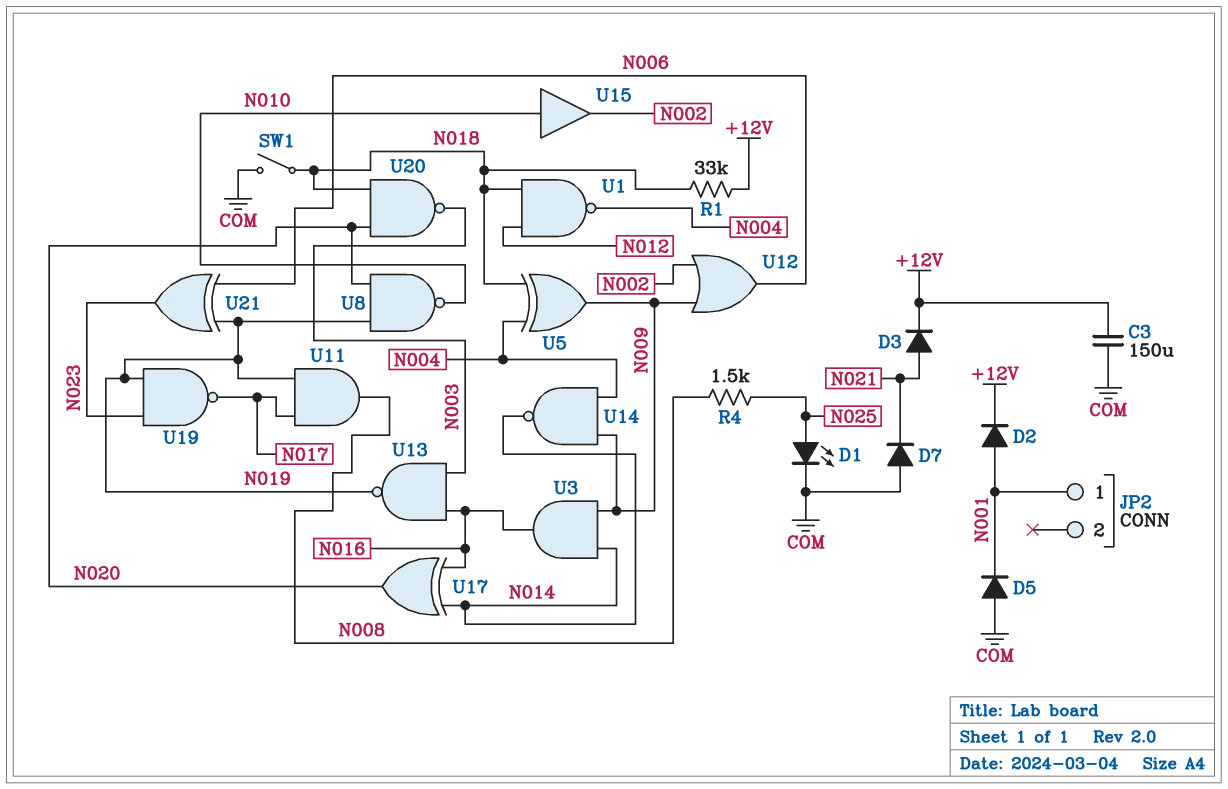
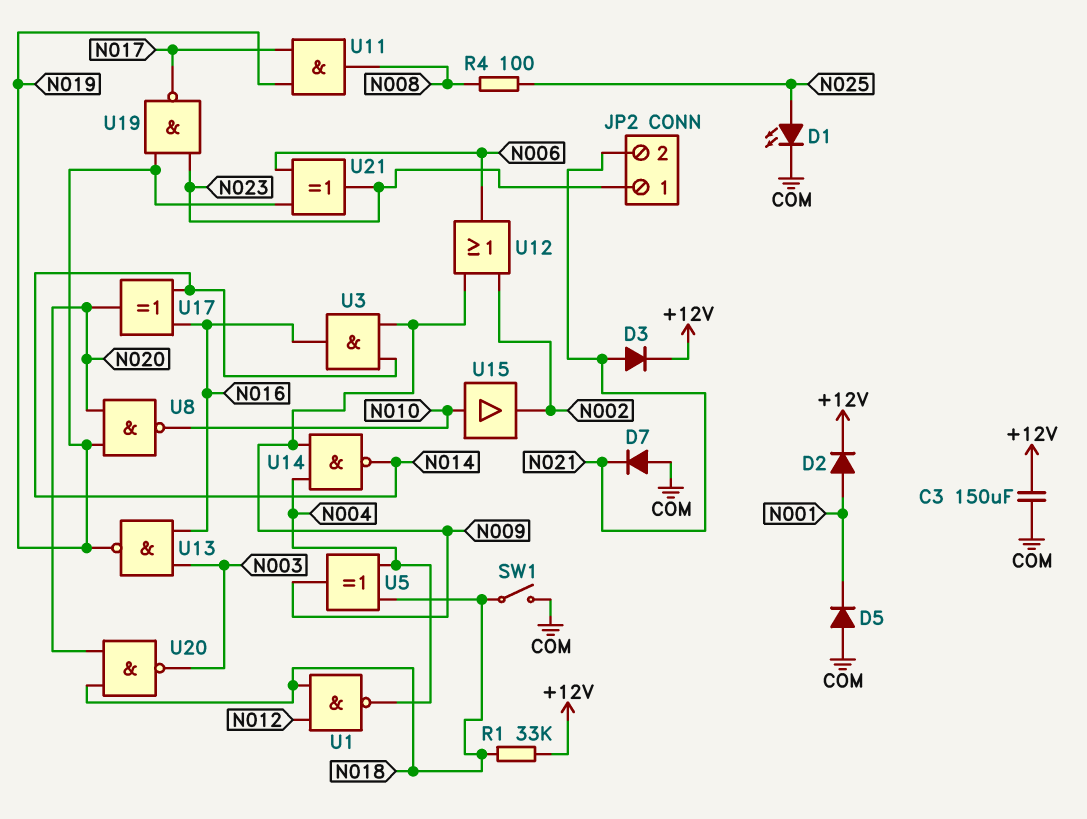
JP2 pin 1: N001 -> N023
JP2 pin 2: none -> N021
R4: 1.5k (N008, N025) -> 100 (N008, N025)

